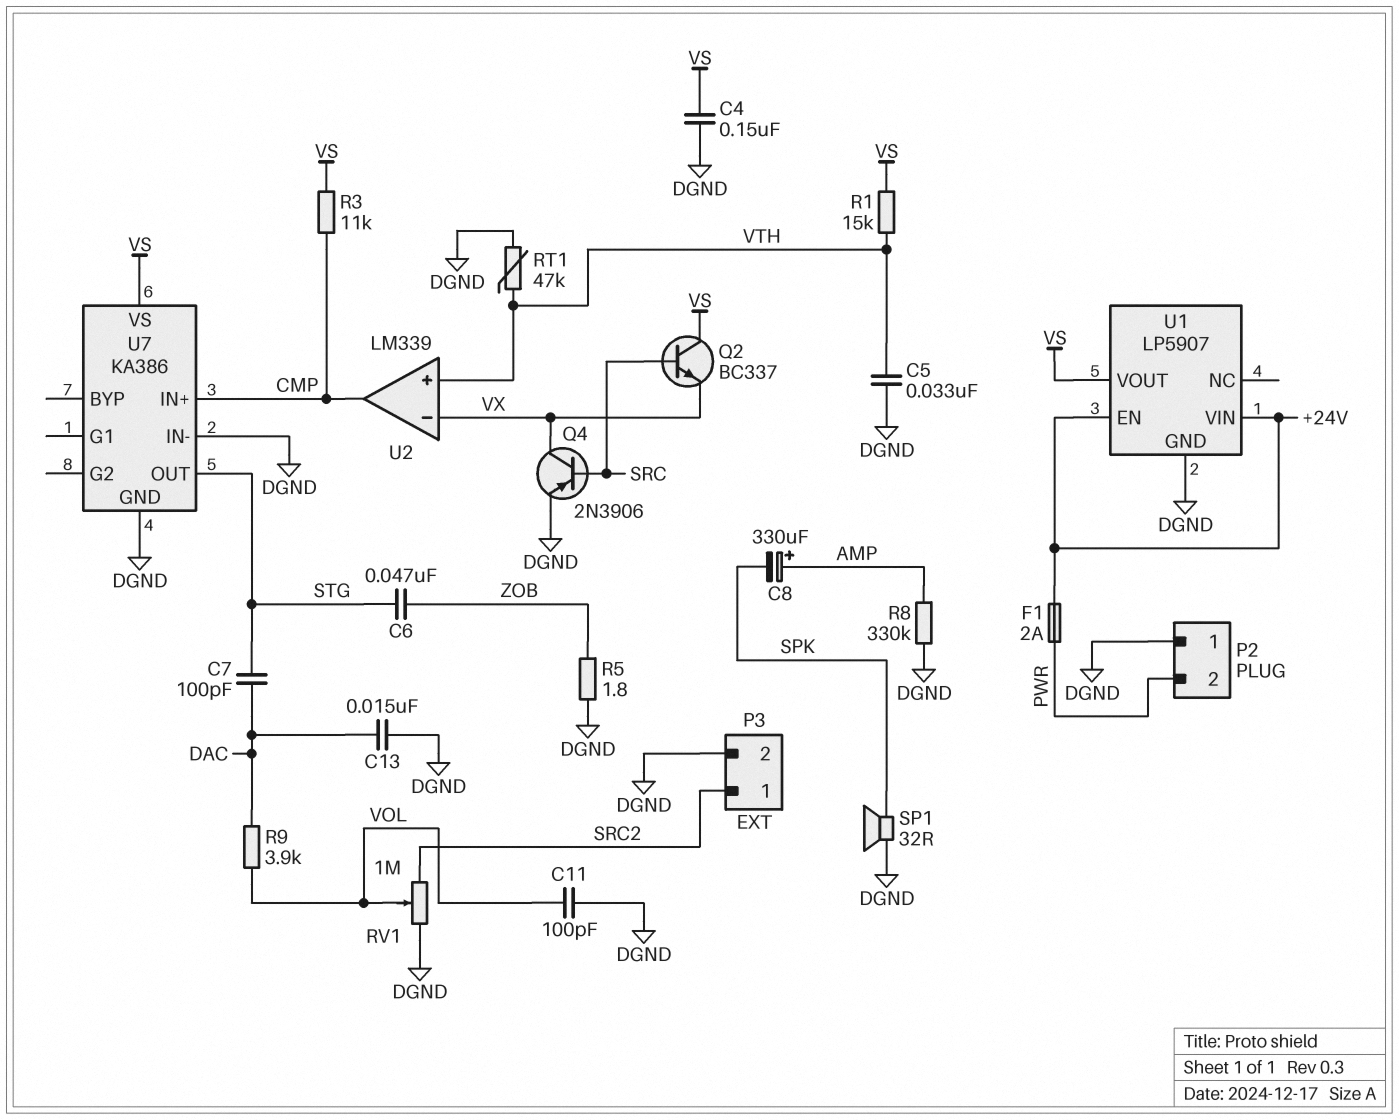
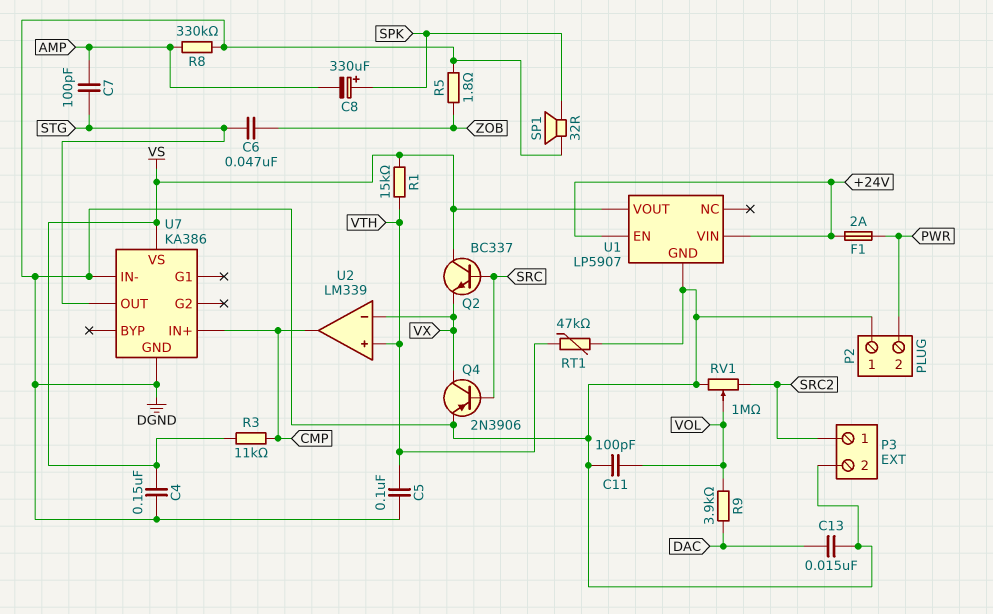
C5: 33nF (DGND, VTH) -> 100nF (DGND, VTH)
C7: 100pF (DAC, STG) -> 100pF (AMP, STG)
C8: 330uF (plus AMP, minus SPK) -> 330uF (plus SPK, minus AMP)

